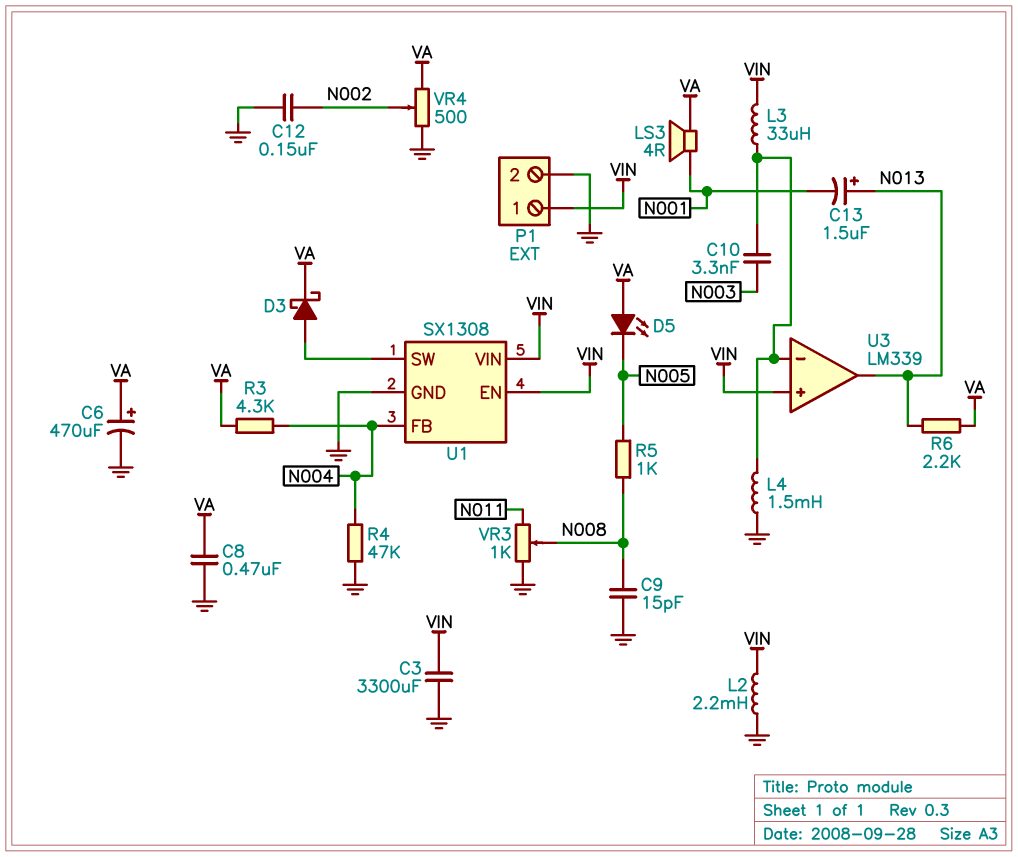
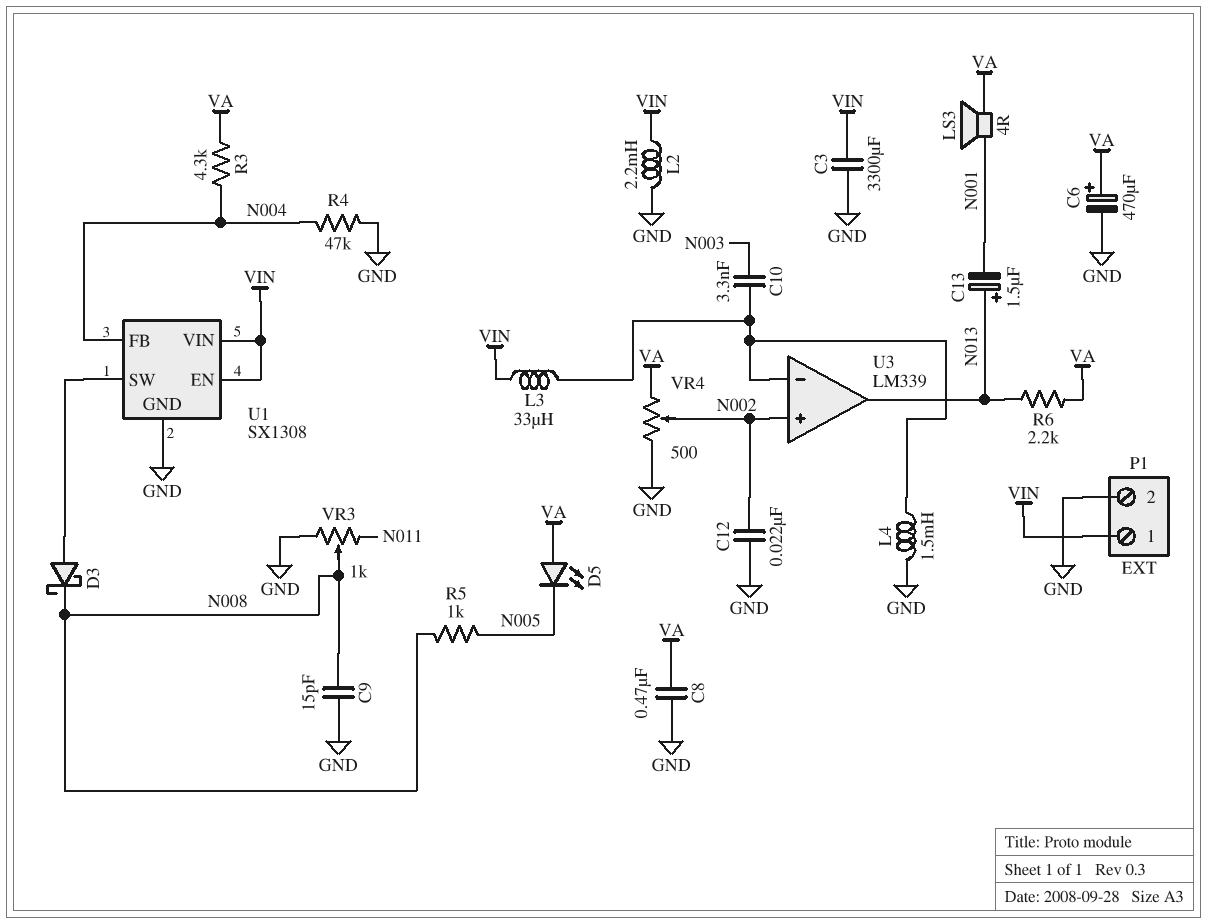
C12: 150nF (GND, N002) -> 22nF (GND, N002)
D3: schottky (A U1/SW, K VA) -> schottky (A U1/SW, K N008)
U3 pin in+: VIN -> N002

